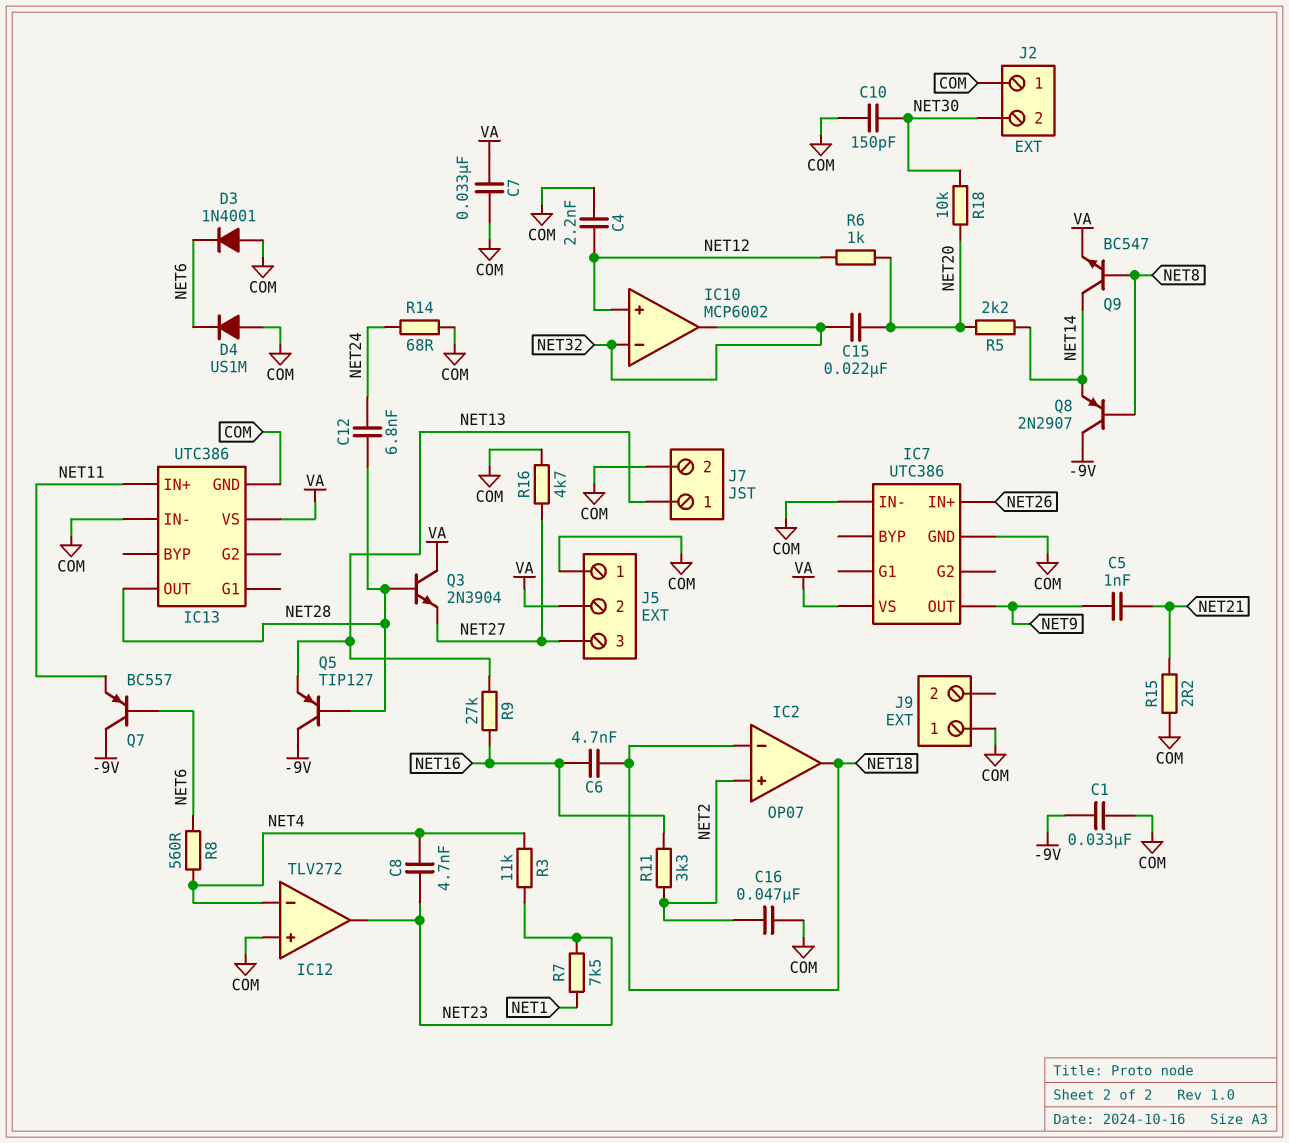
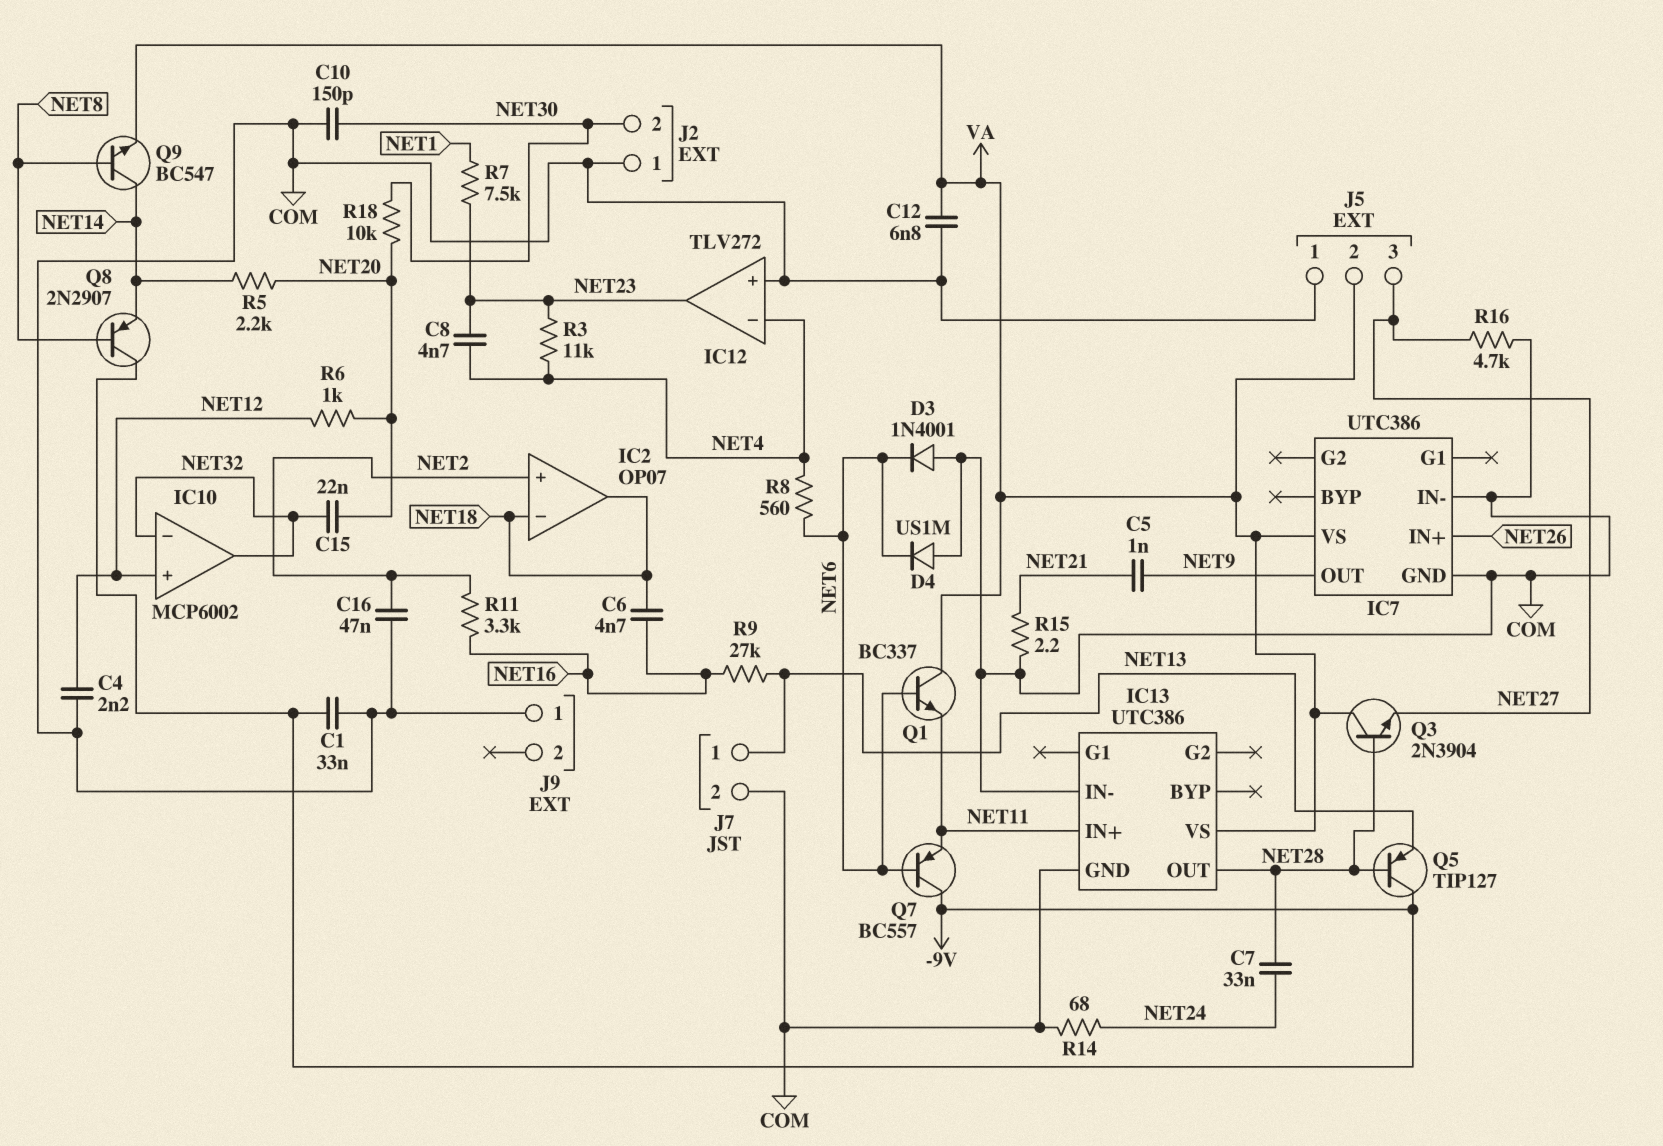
C7: 33nF (COM, VA) -> 33nF (NET24, NET28)
C12: 6.8nF (NET24, NET28) -> 6.8nF (COM, VA)
Q1: none -> NPN BC337 (B NET6, C VA, E NET11)

